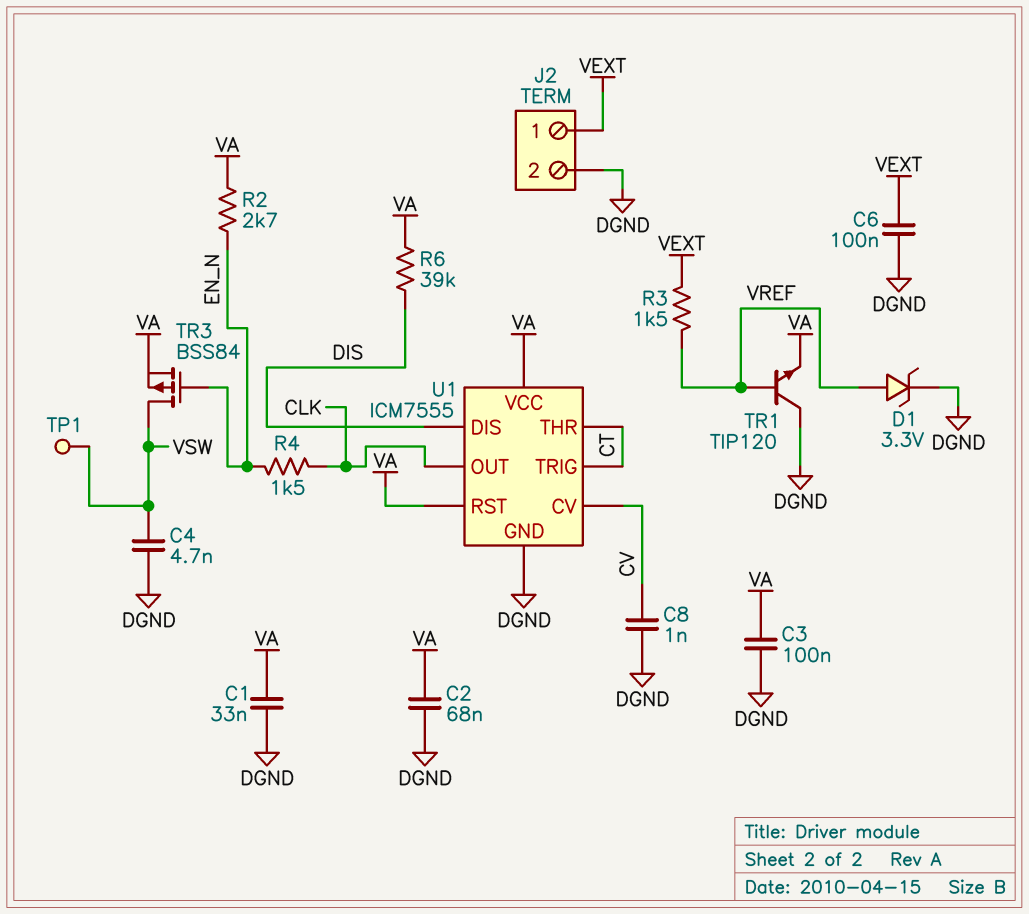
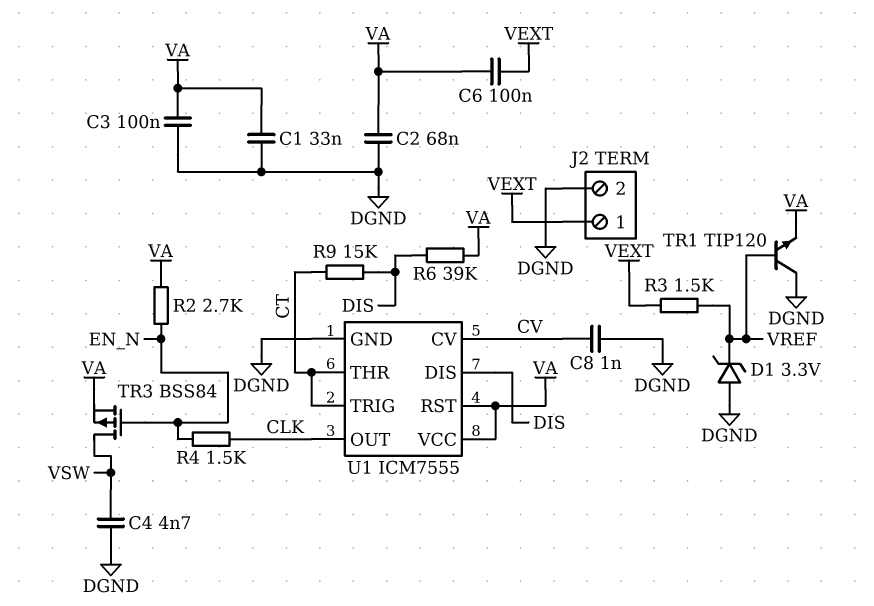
C6: 100nF (DGND, VEXT) -> 100nF (VA, VEXT)
D1: zener 3.3V (A VREF, K DGND) -> zener 3.3V (A DGND, K VREF)
R9: none -> 15k (CT, DIS)
TP1: test point (VSW) -> none

